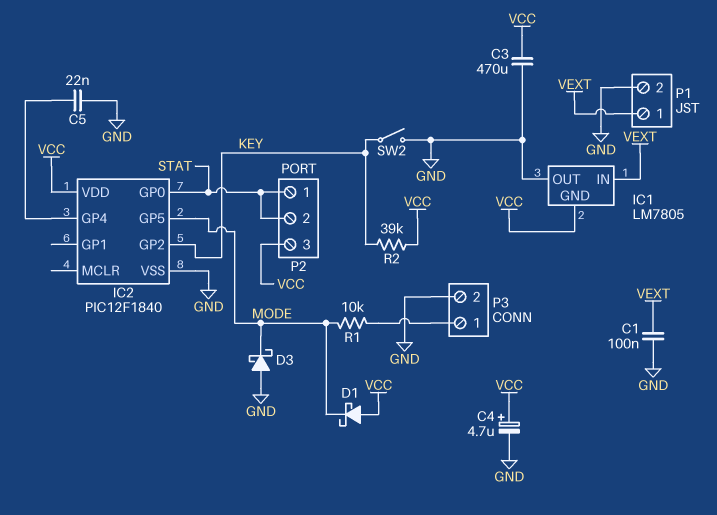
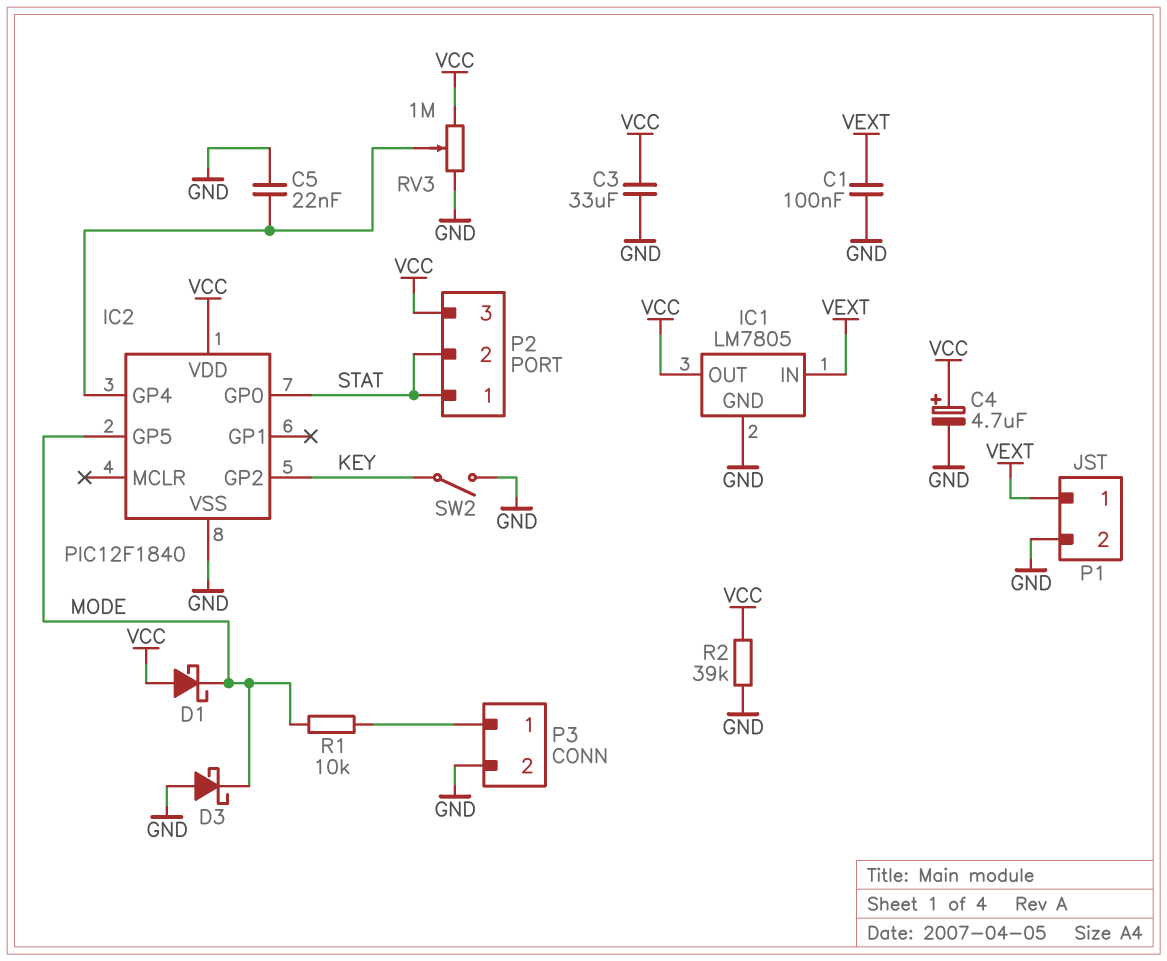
C3: 470uF (GND, VCC) -> 33uF (GND, VCC)
IC1 pin GND: VCC -> GND
IC1 pin OUT: GND -> VCC
R2: 39k (KEY, VCC) -> 39k (GND, VCC)
RV3: none -> 1M (GND, VCC, wiper IC2/GP4)

